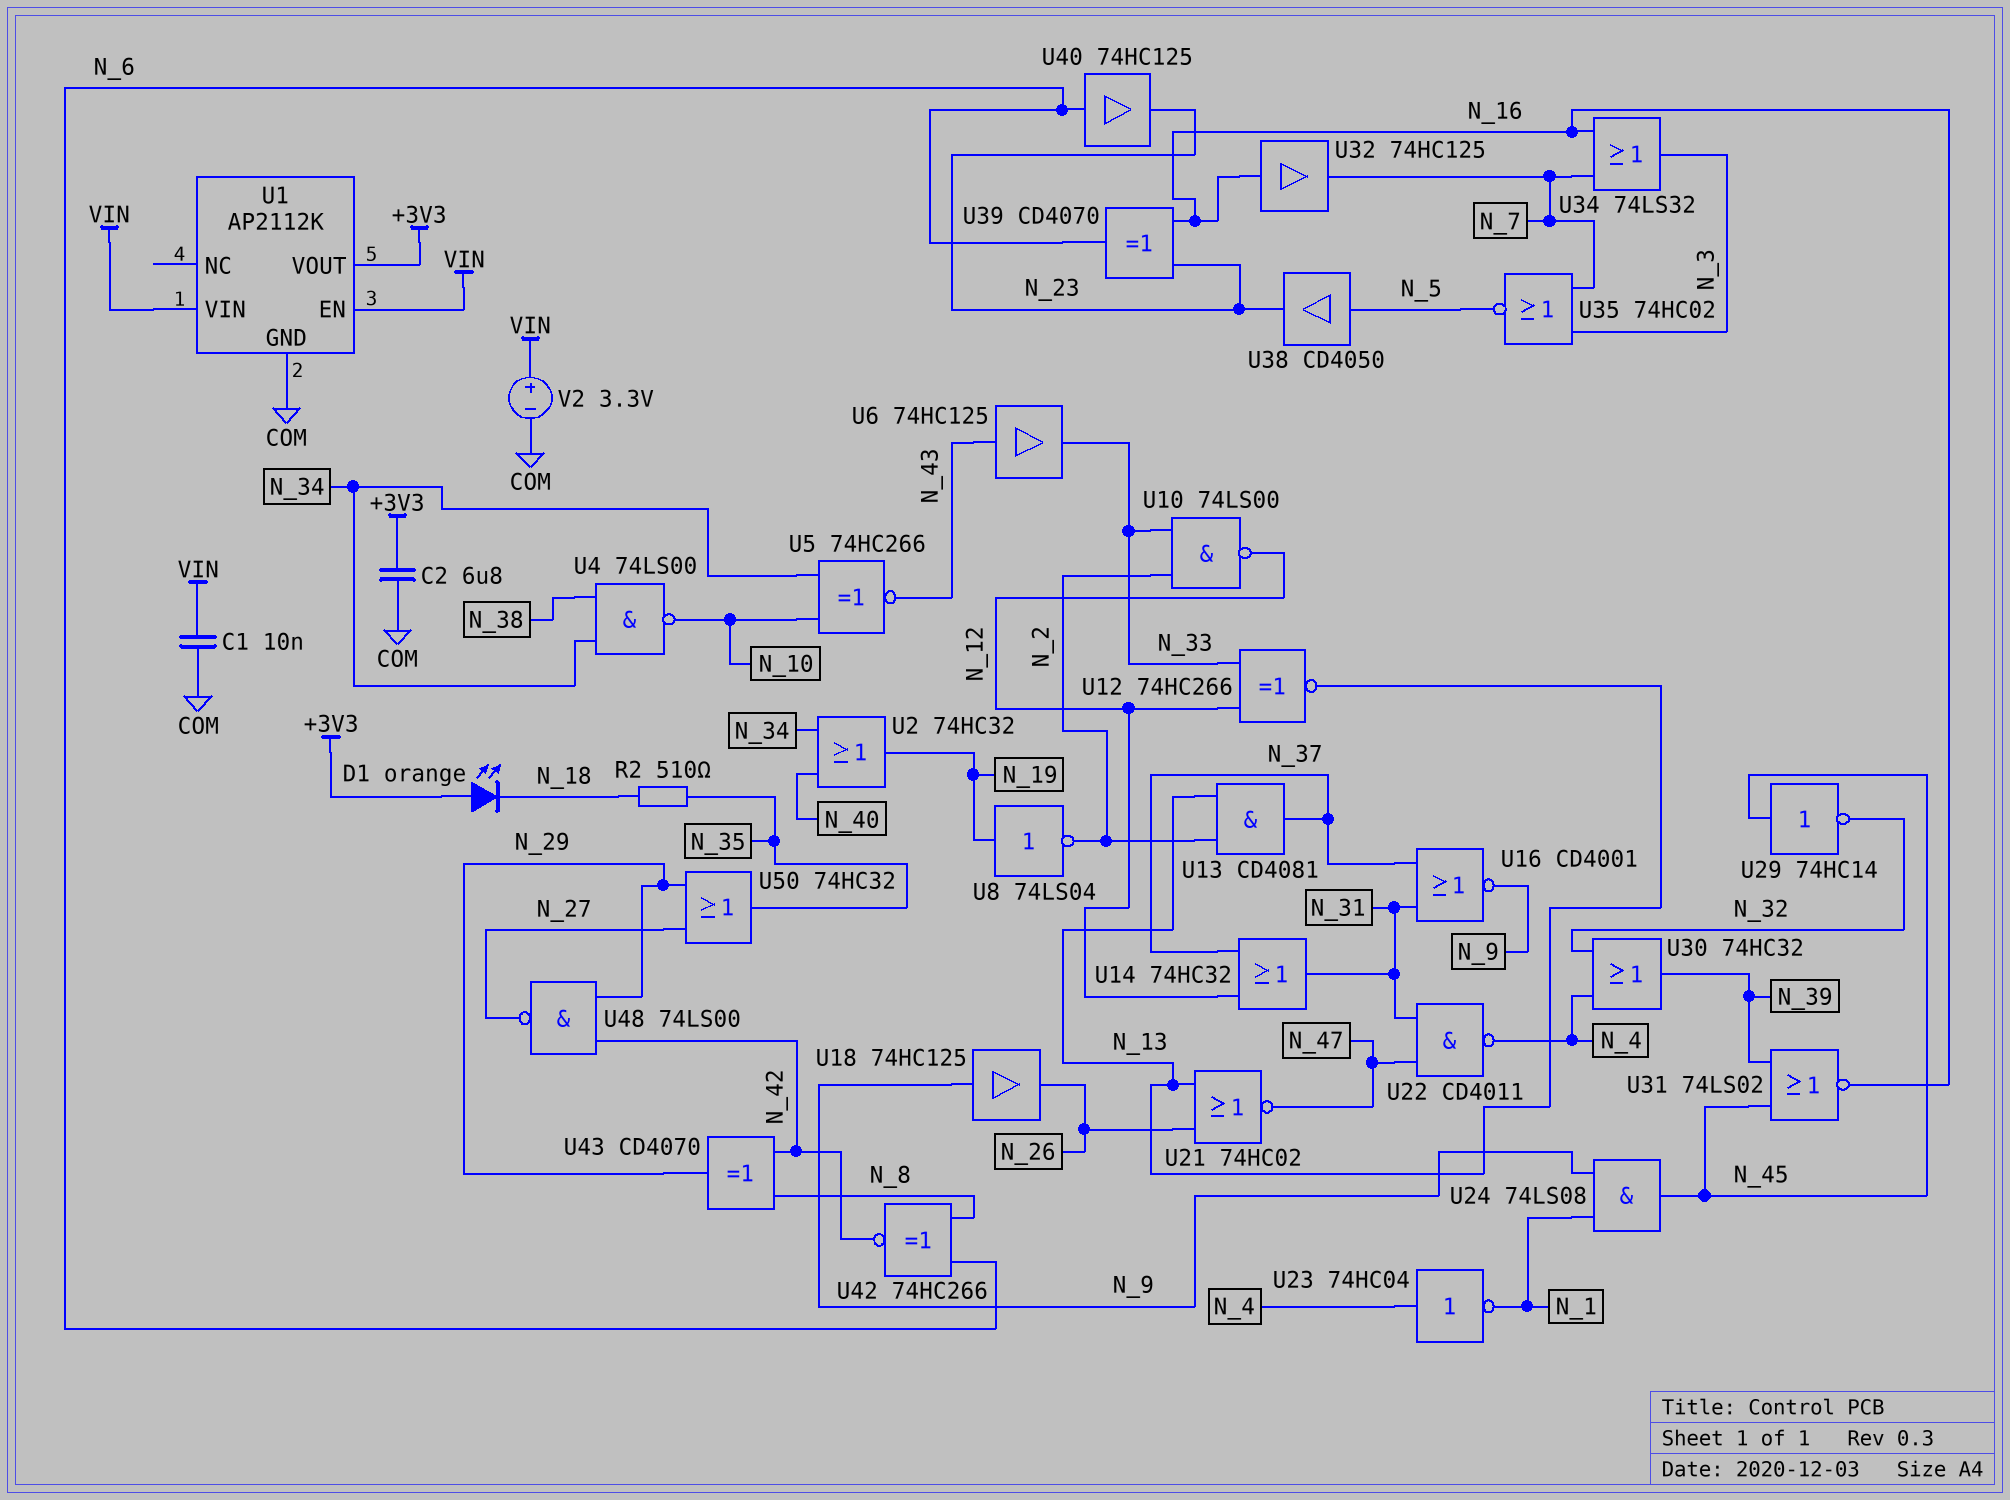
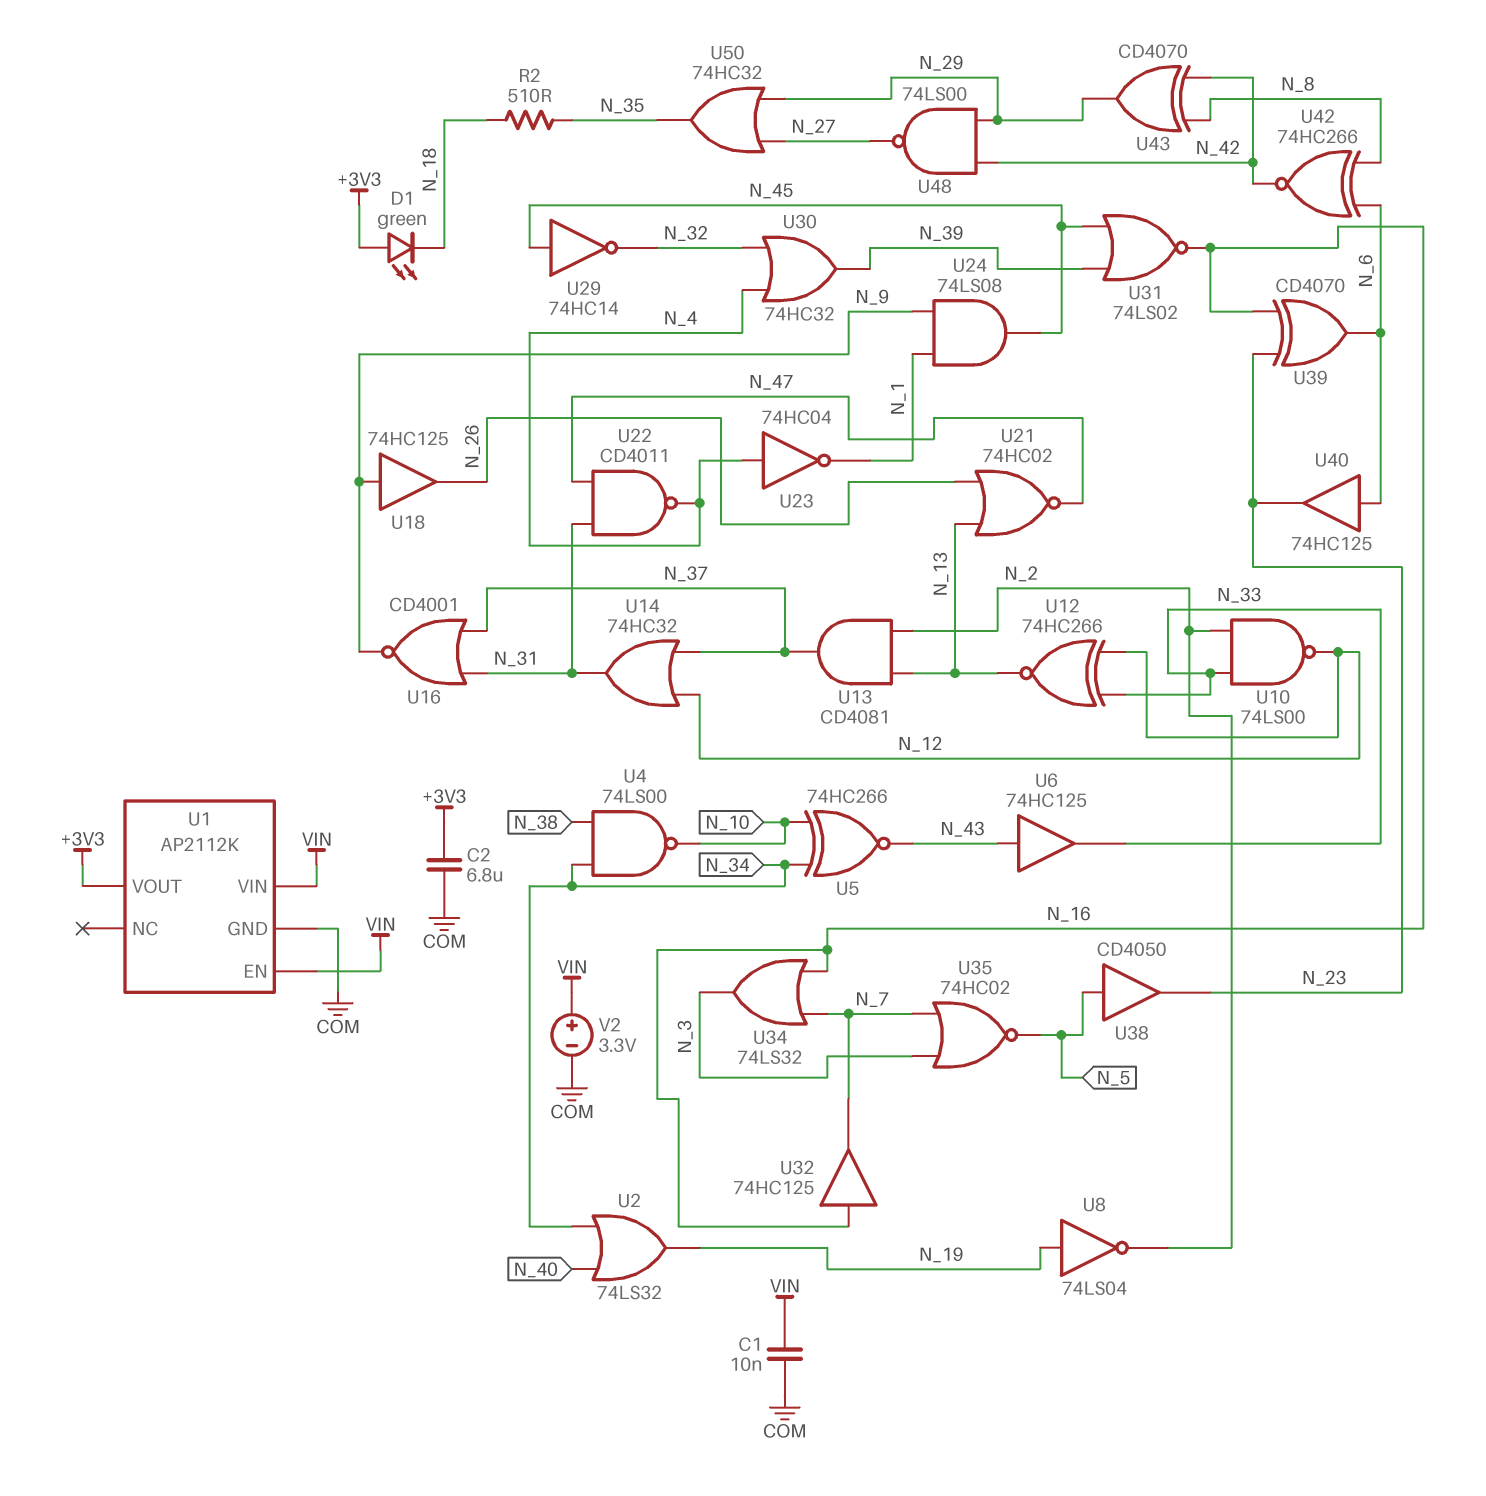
D1: LED orange (A +3V3, K N_18) -> LED green (A +3V3, K N_18)
U2: OR 74HC32 (in N_34, in N_40, out N_19) -> OR 74LS32 (in N_34, in N_40, out N_19)

